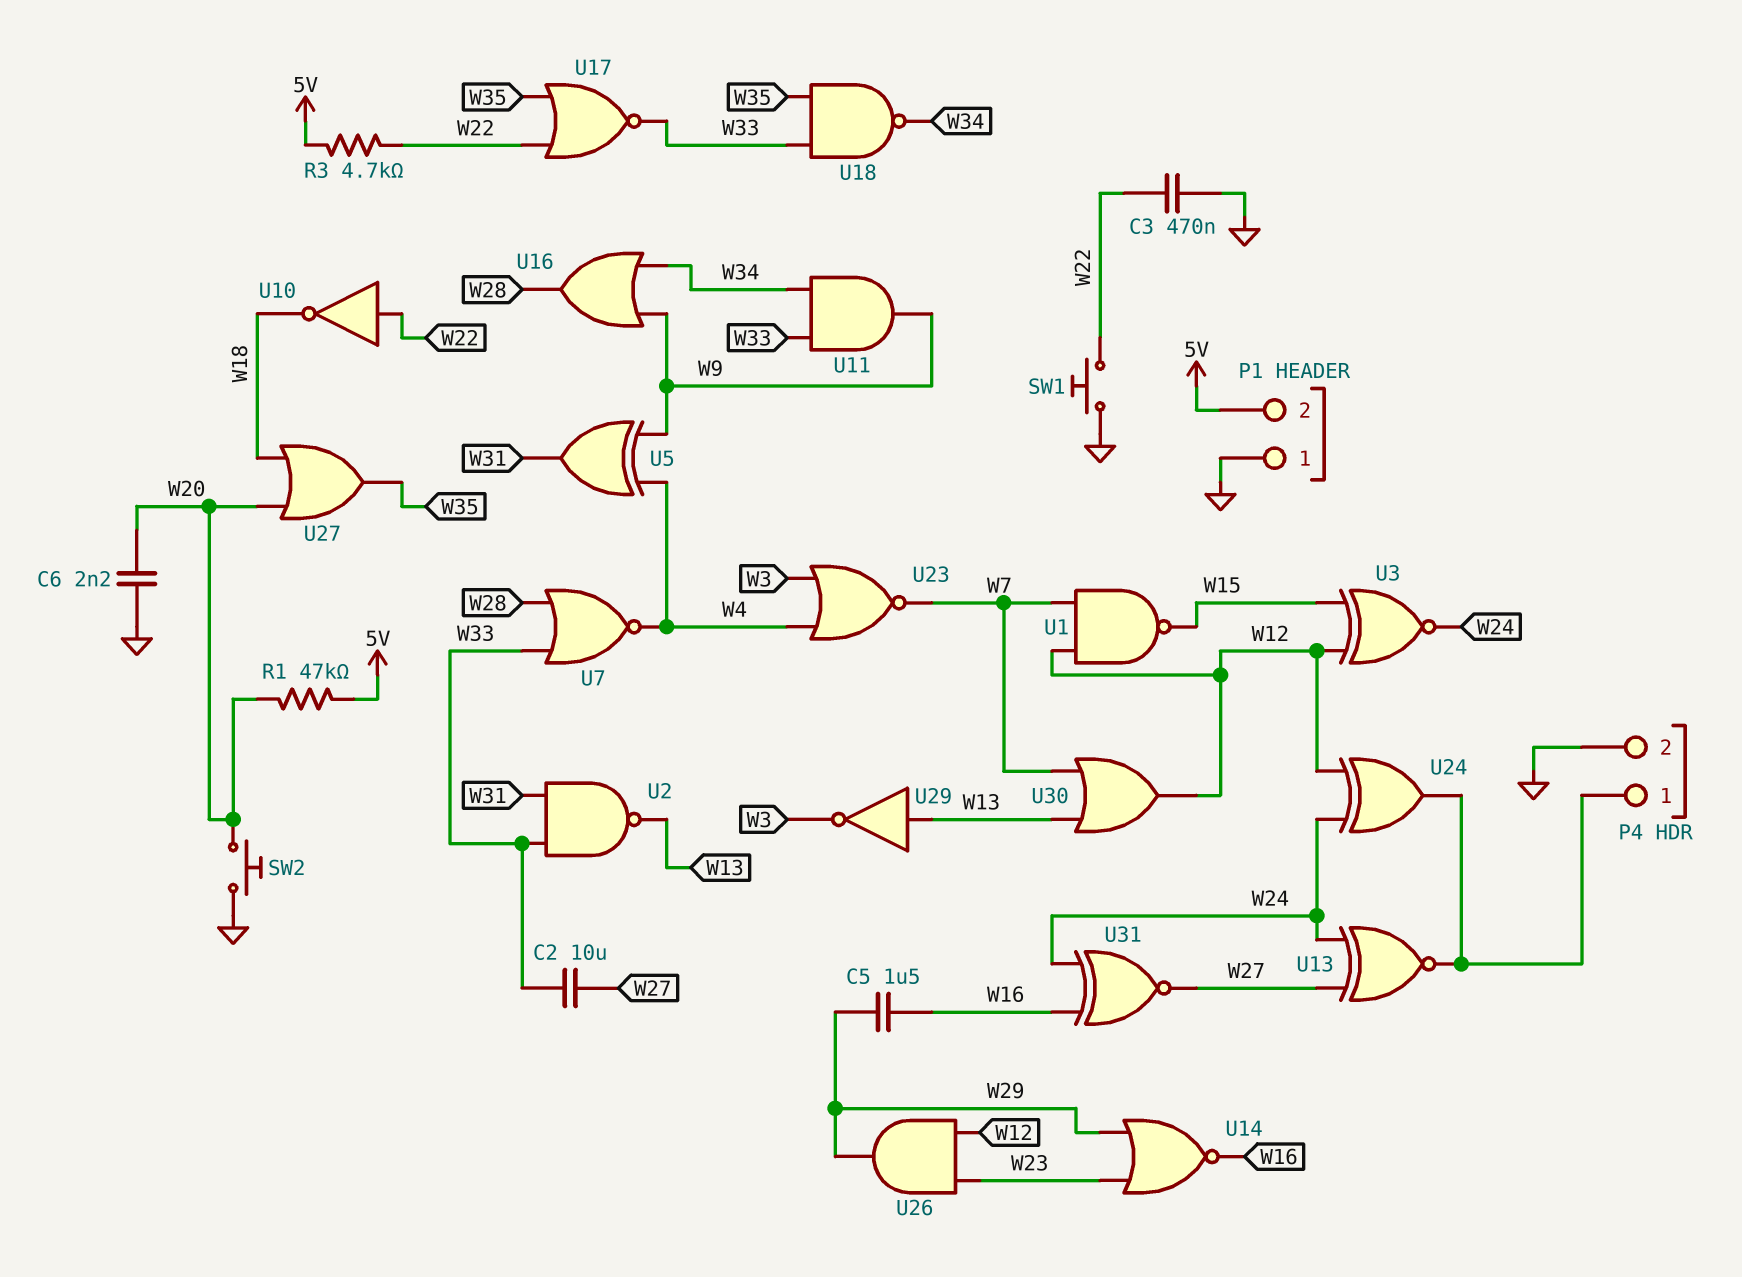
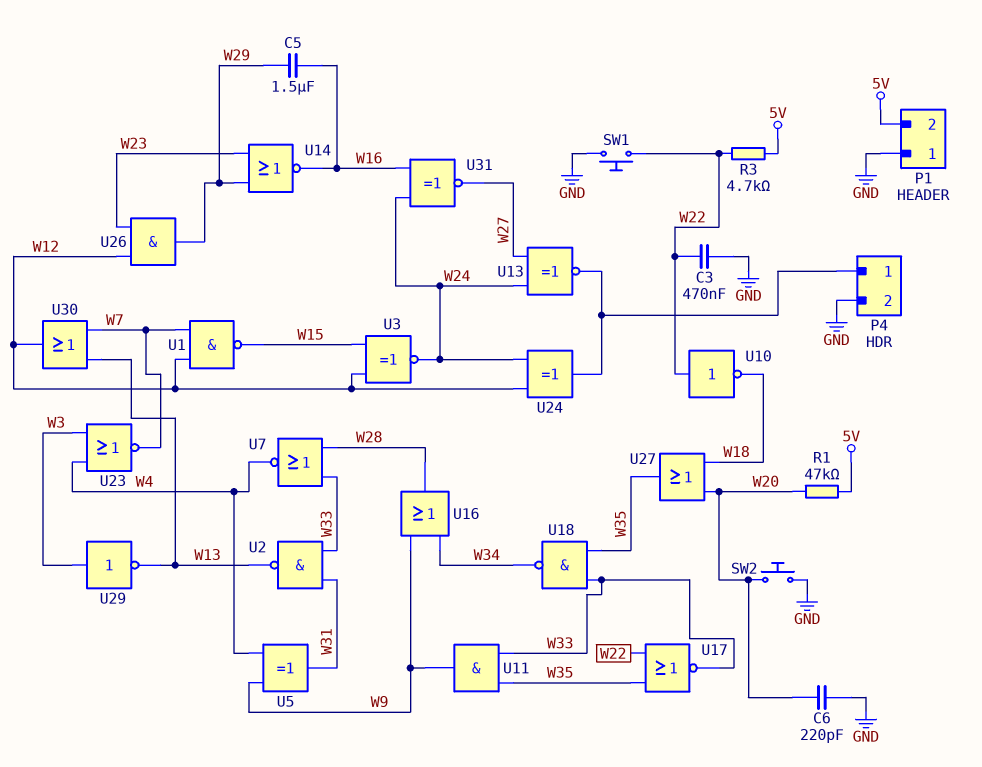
C2: 10uF (W27, W33) -> none
C6: 2.2nF (GND, W20) -> 220pF (GND, W20)
U11: AND (in W33, in W34, out W9) -> AND (in W33, in W35, out W9)
U29: NOT (in W13, out W3) -> NOT (in W3, out W13)

